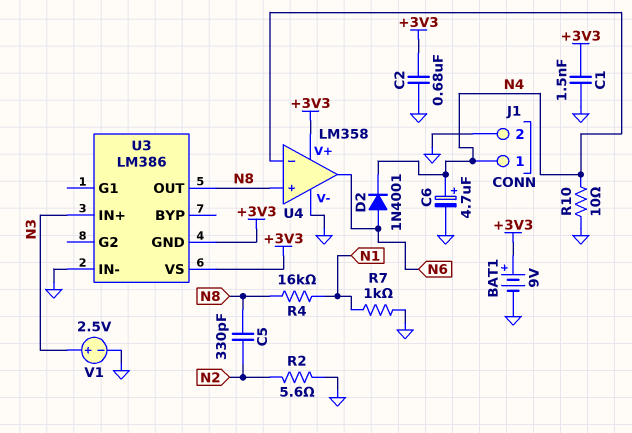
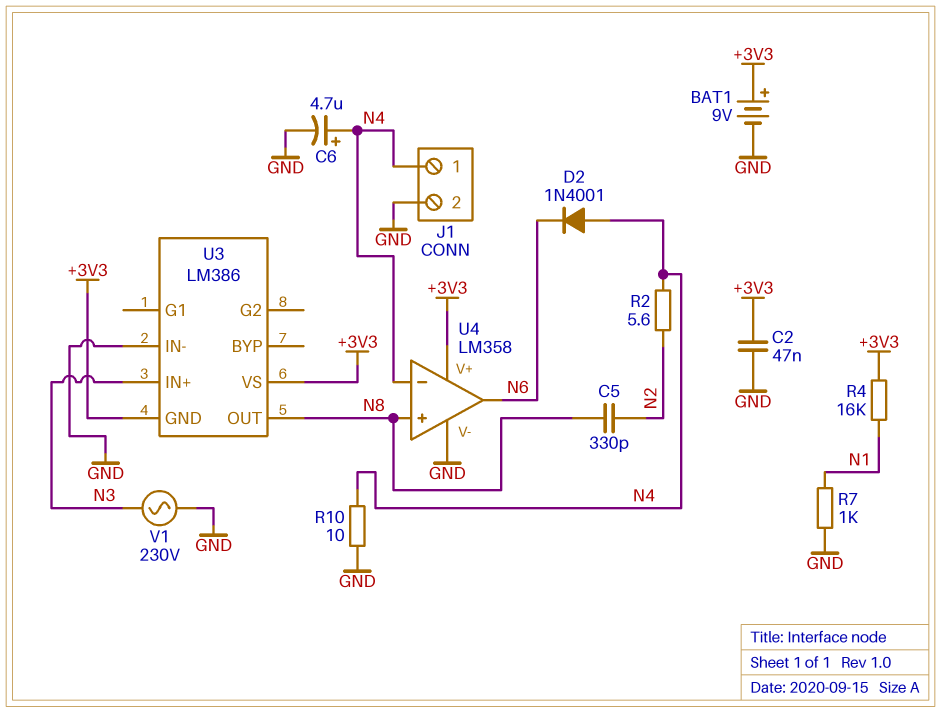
C1: 1.5nF (+3V3, GND) -> none
C2: 680nF (+3V3, GND) -> 47nF (+3V3, GND)
D2: diode 1N4001 (A N6, K N4) -> diode 1N4001 (A N4, K N6)
R2: 5.6 (GND, N2) -> 5.6 (N2, N4)
R4: 16k (N1, N8) -> 16k (+3V3, N1)
V1: 2.5V (plus N3, minus GND) -> AC 230V (GND, N3)

